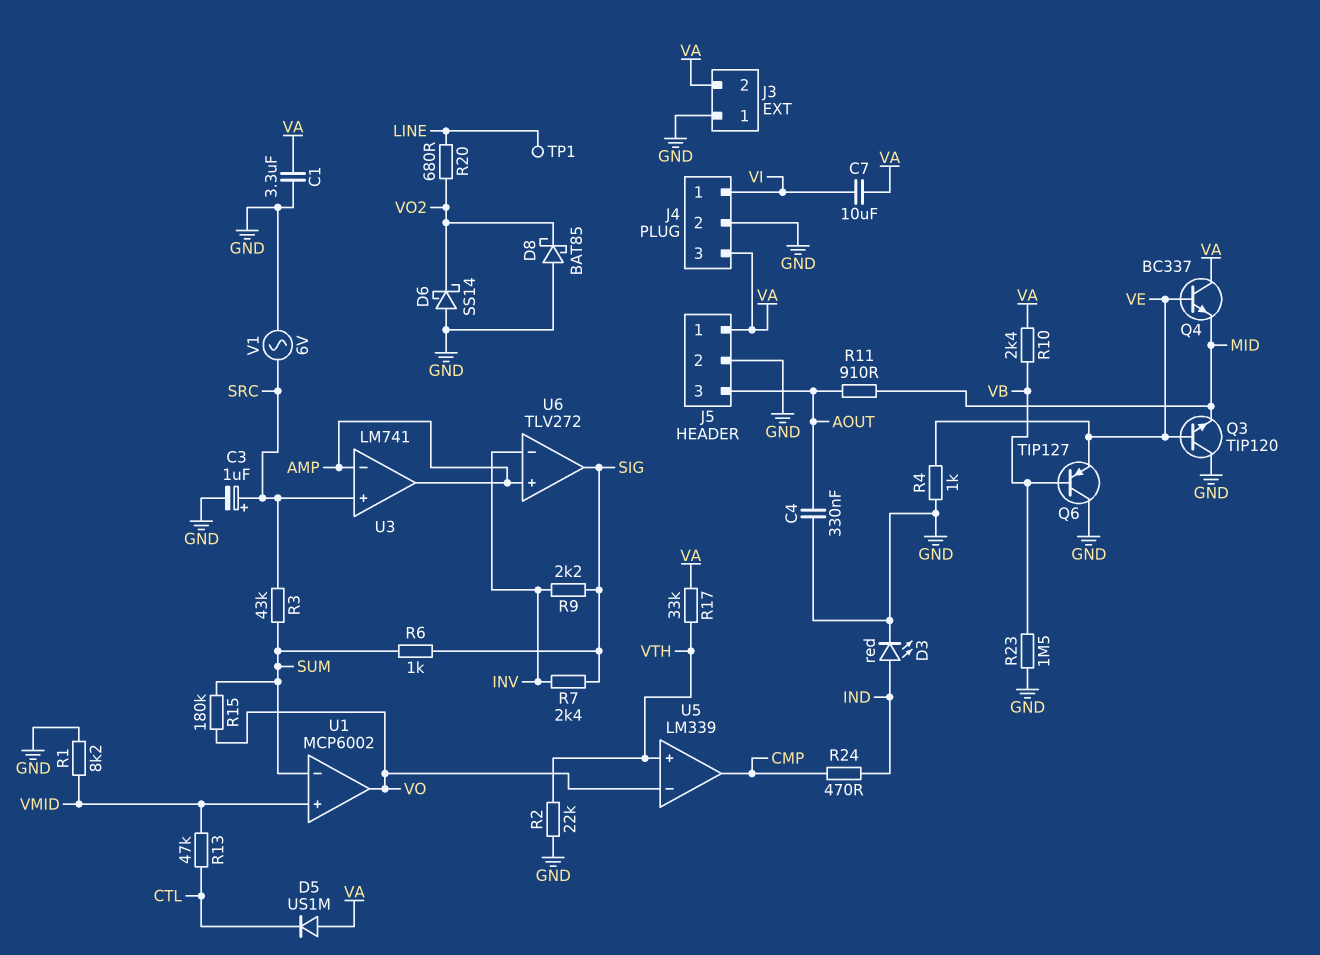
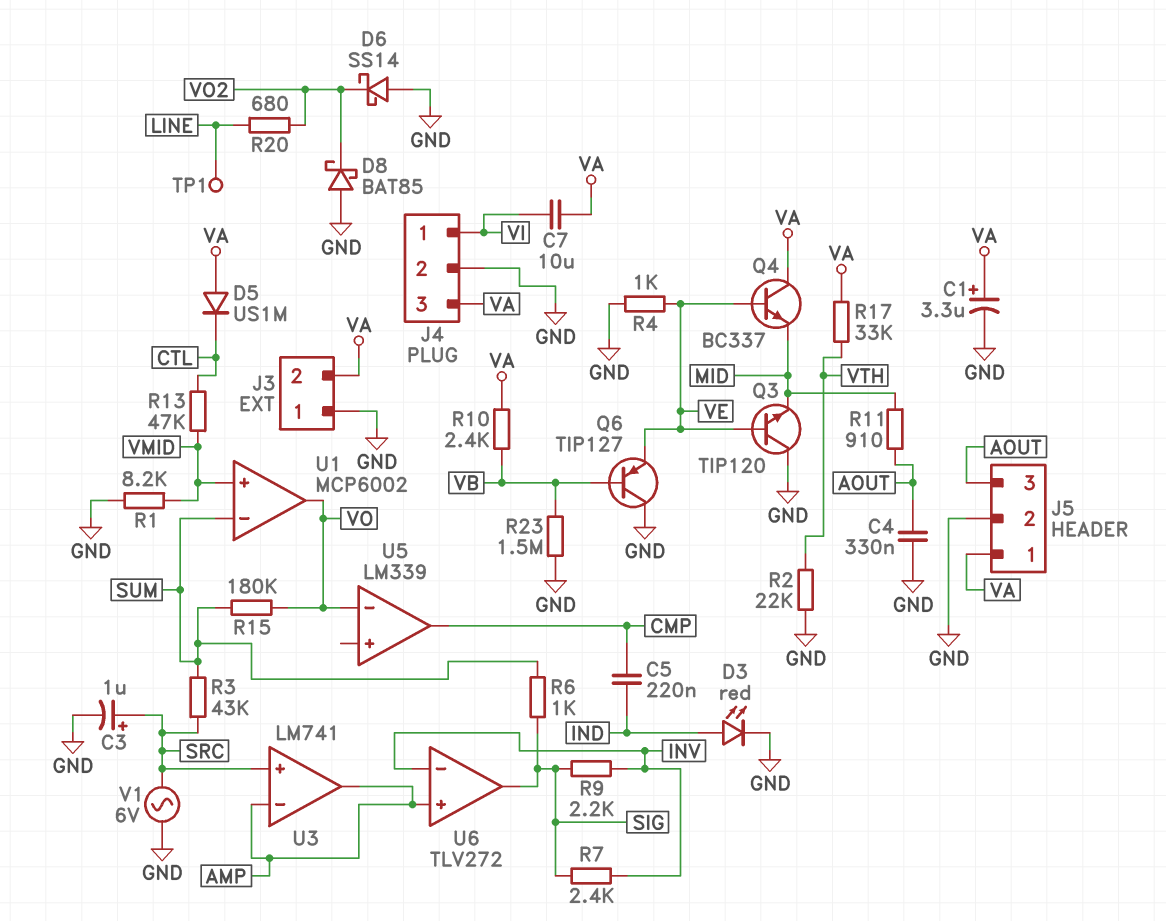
C1: 3.3uF (GND, VA) -> 3.3uF (plus VA, minus GND)
C5: none -> 220nF (CMP, IND)
R24: 470 (CMP, IND) -> none
U5 pin in+: VTH -> none

